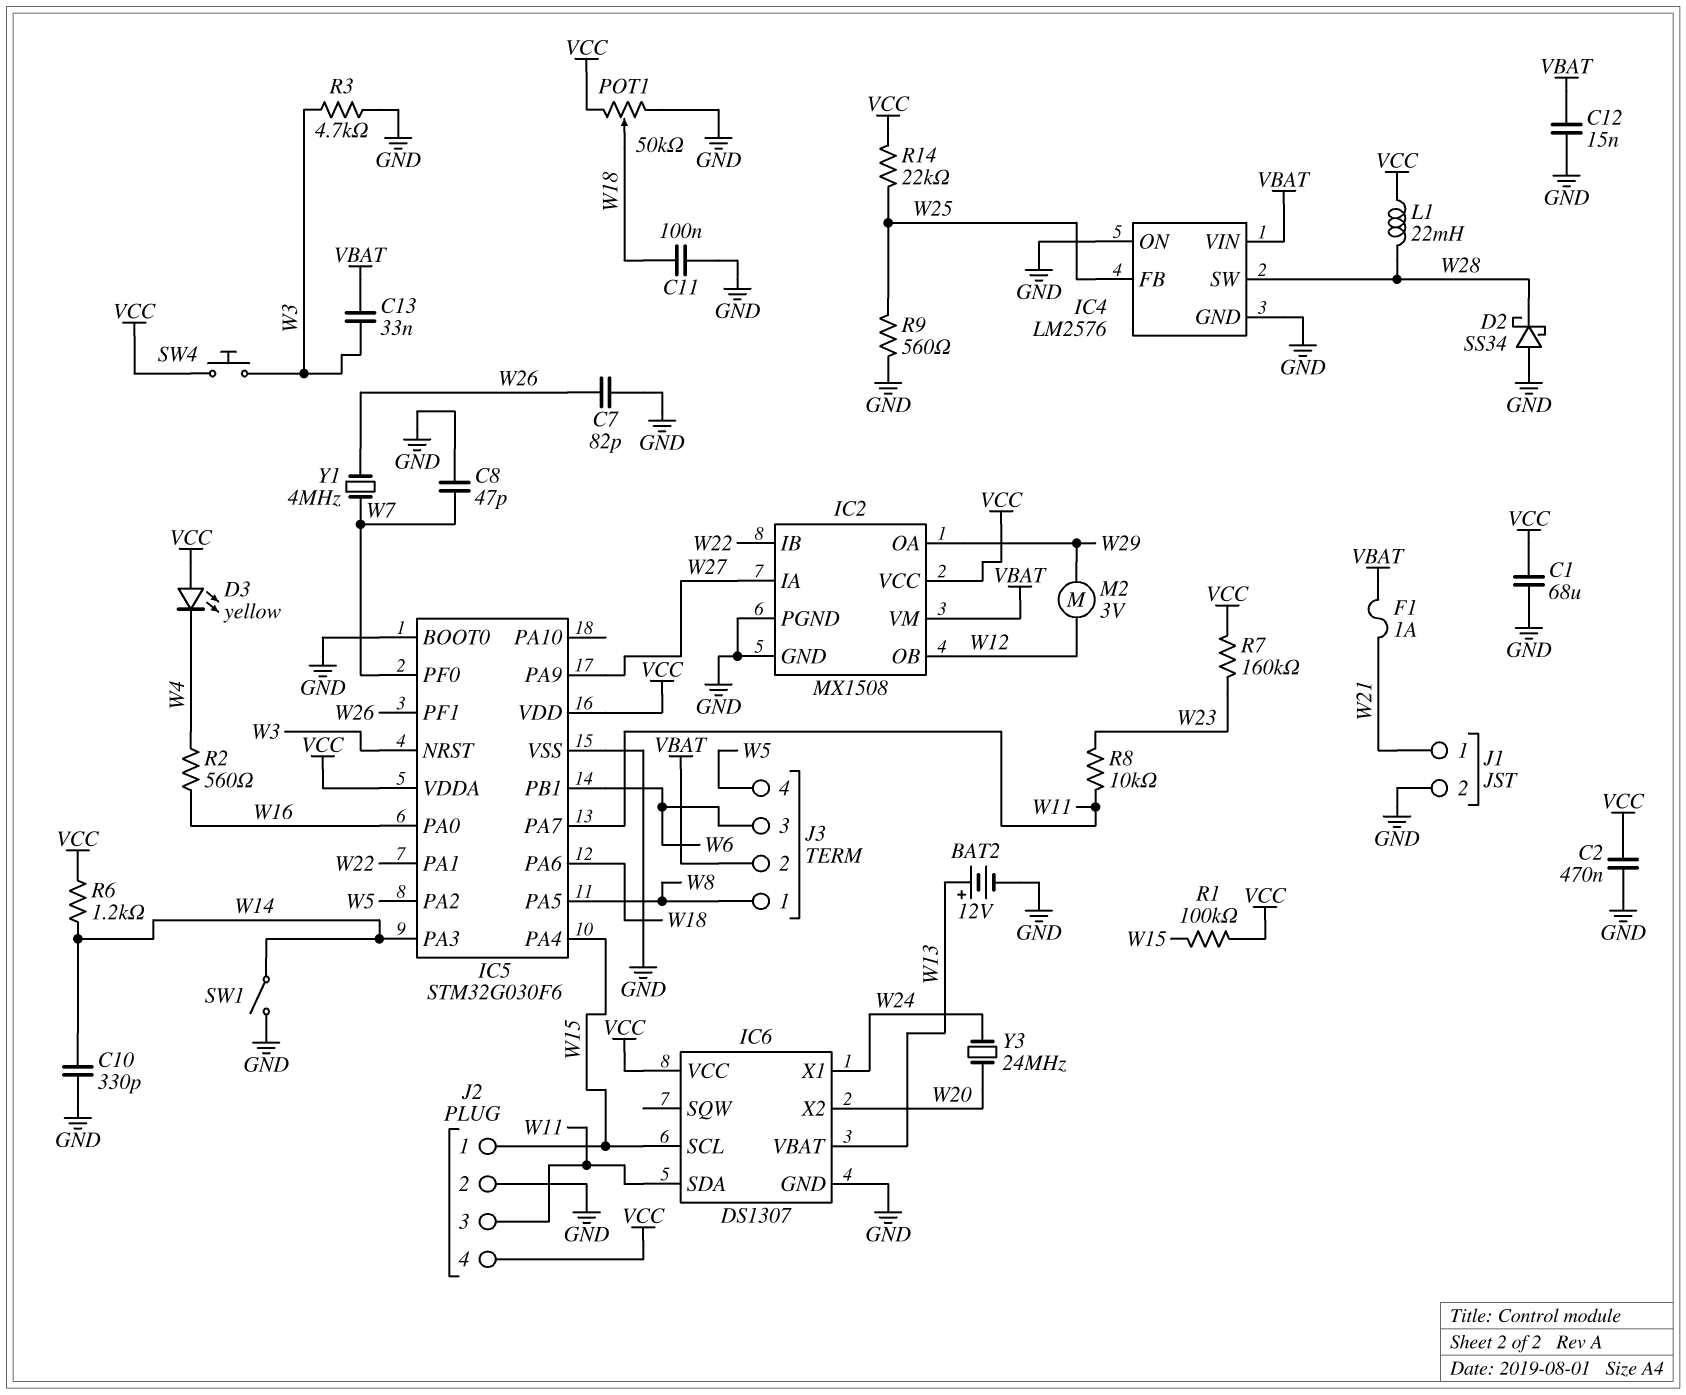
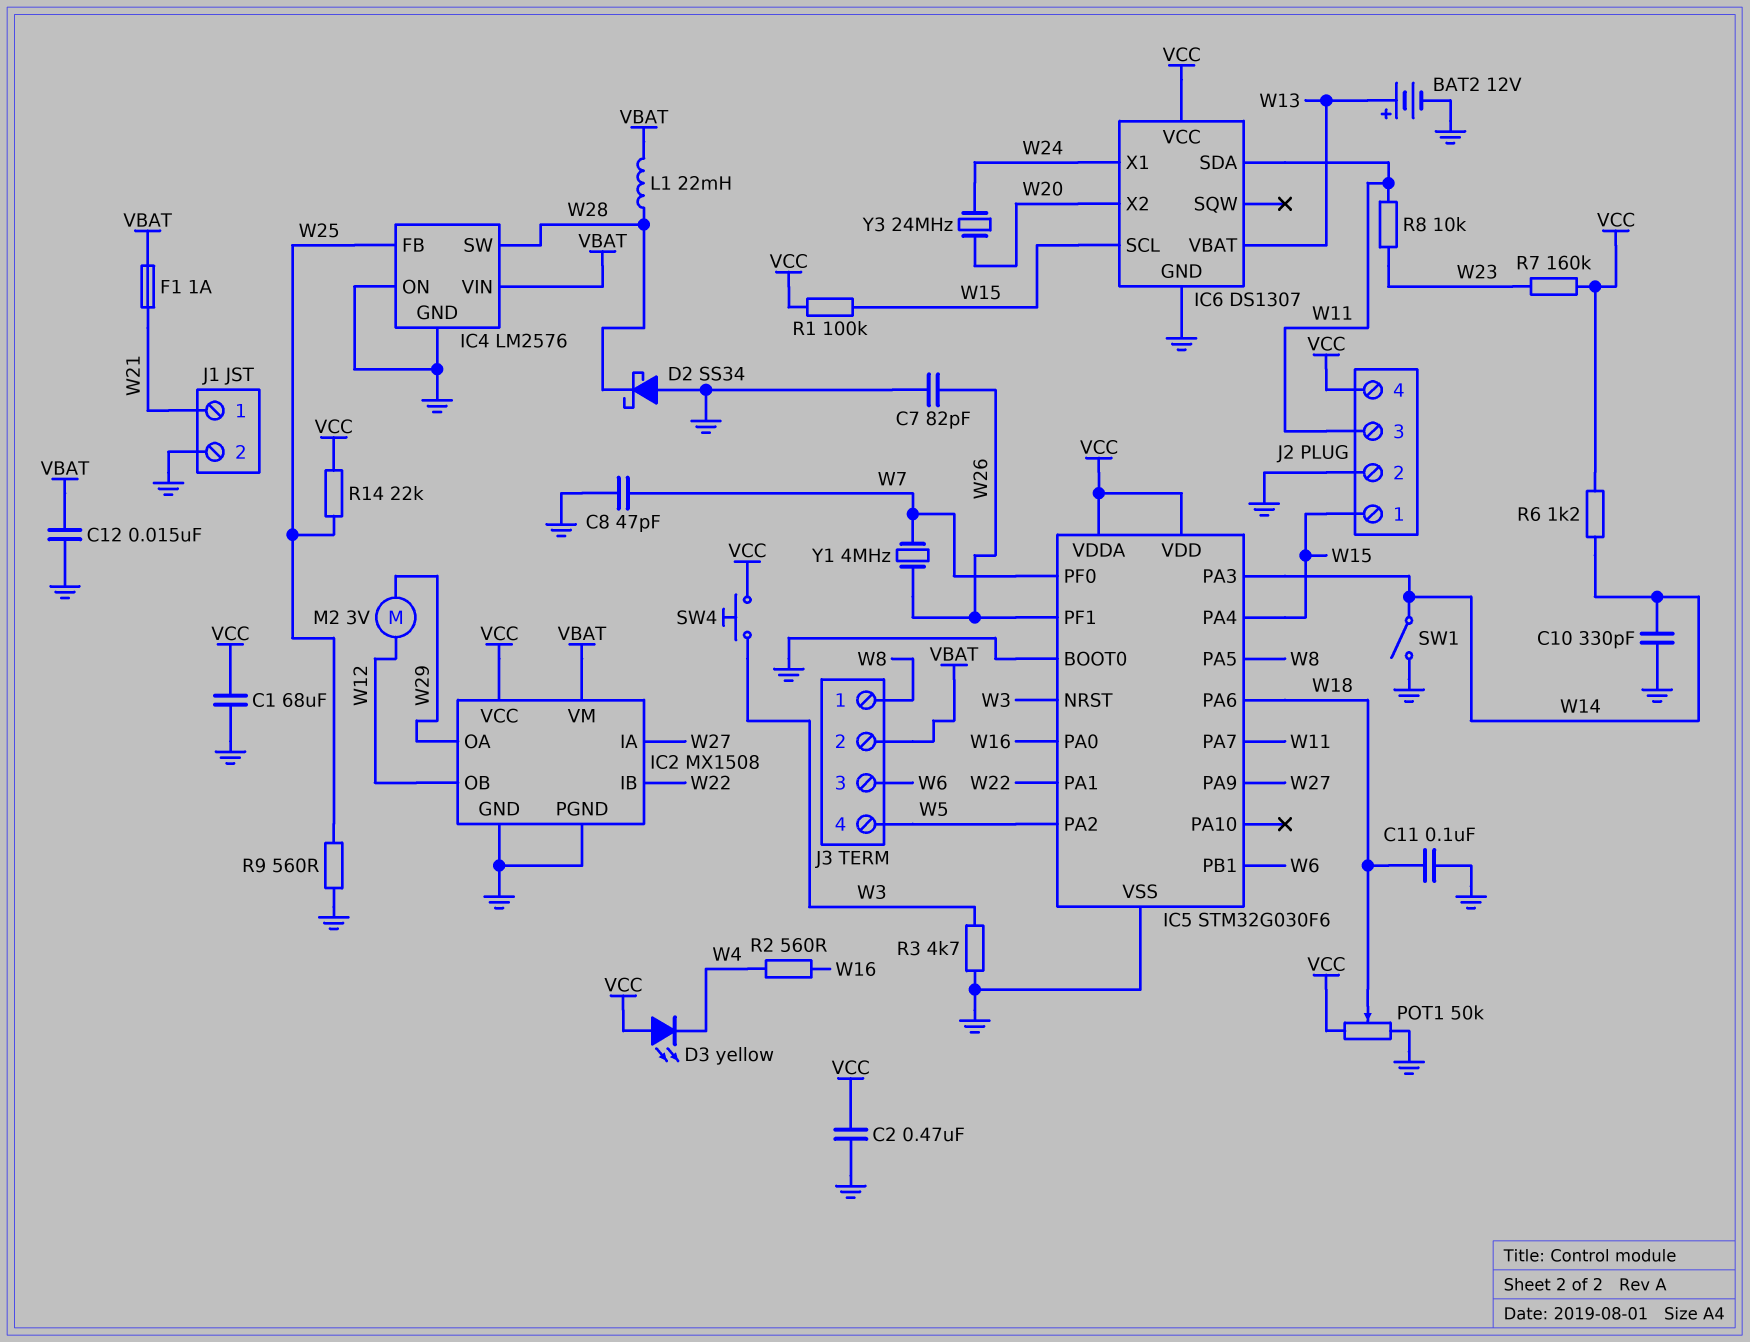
C13: 33nF (VBAT, W3) -> none
L1: 22mH (VCC, W28) -> 22mH (VBAT, W28)

